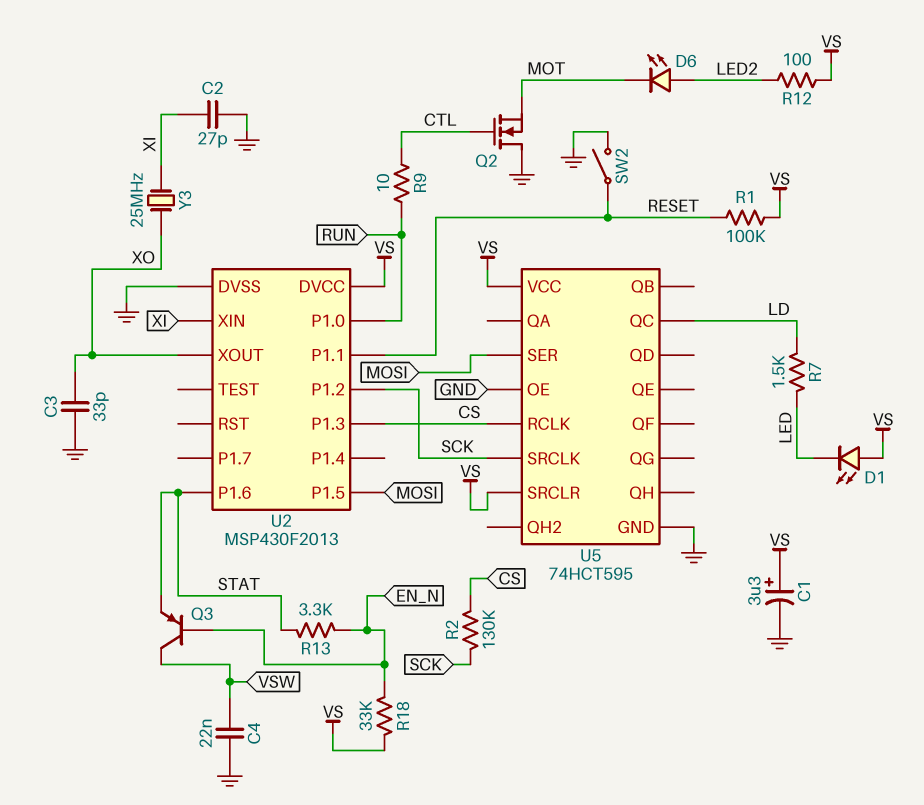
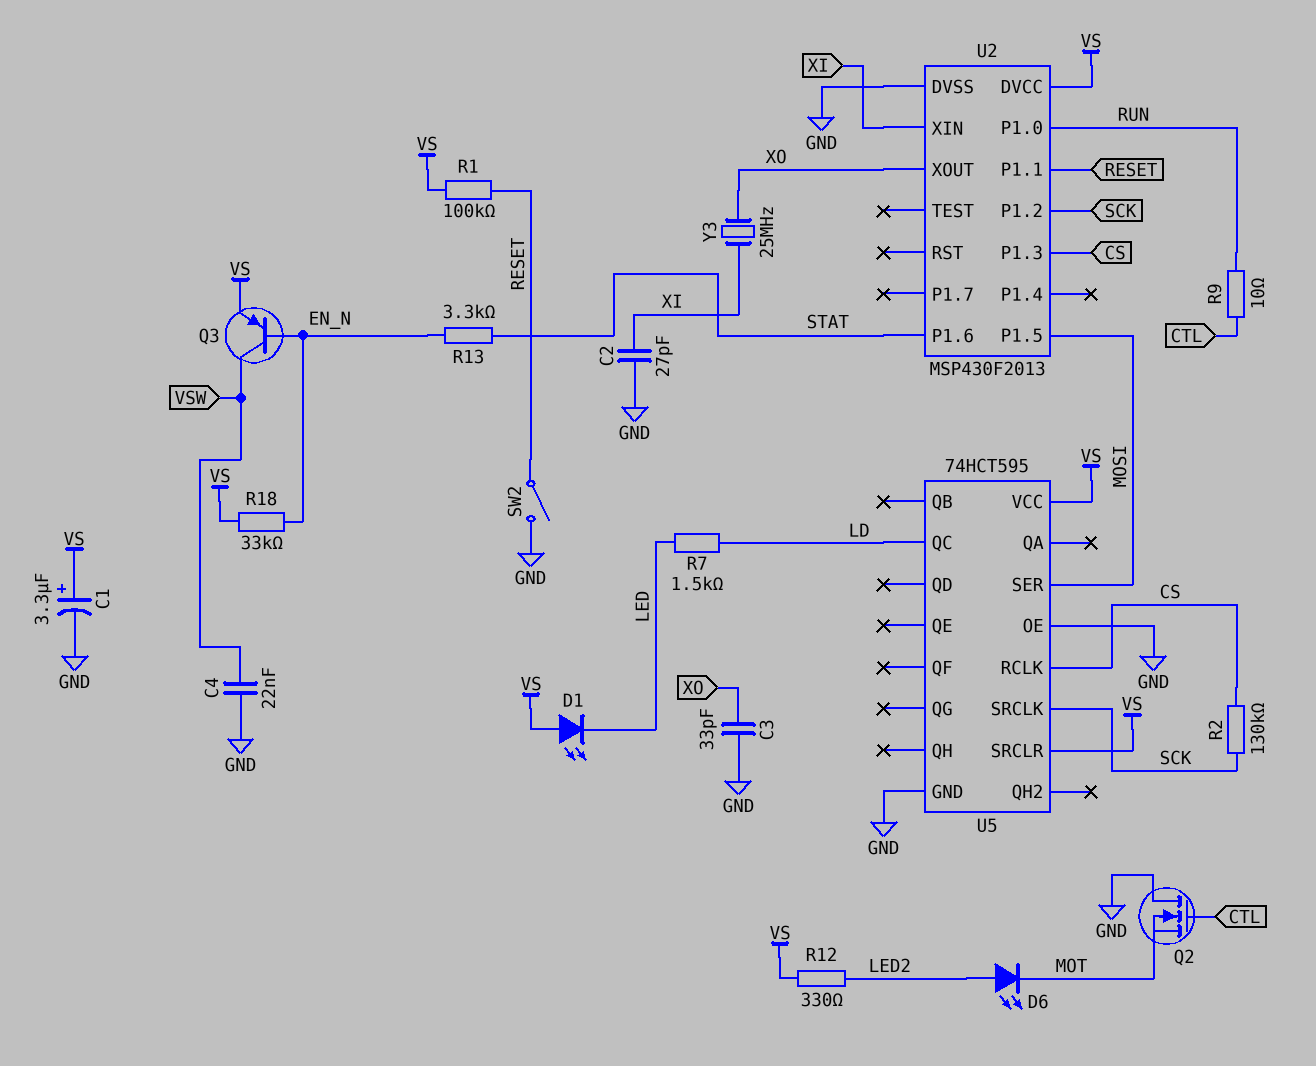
Q3: PNP (B EN_N, C VSW, E STAT) -> PNP (B EN_N, C VSW, E VS)
R12: 100 (LED2, VS) -> 330 (LED2, VS)

